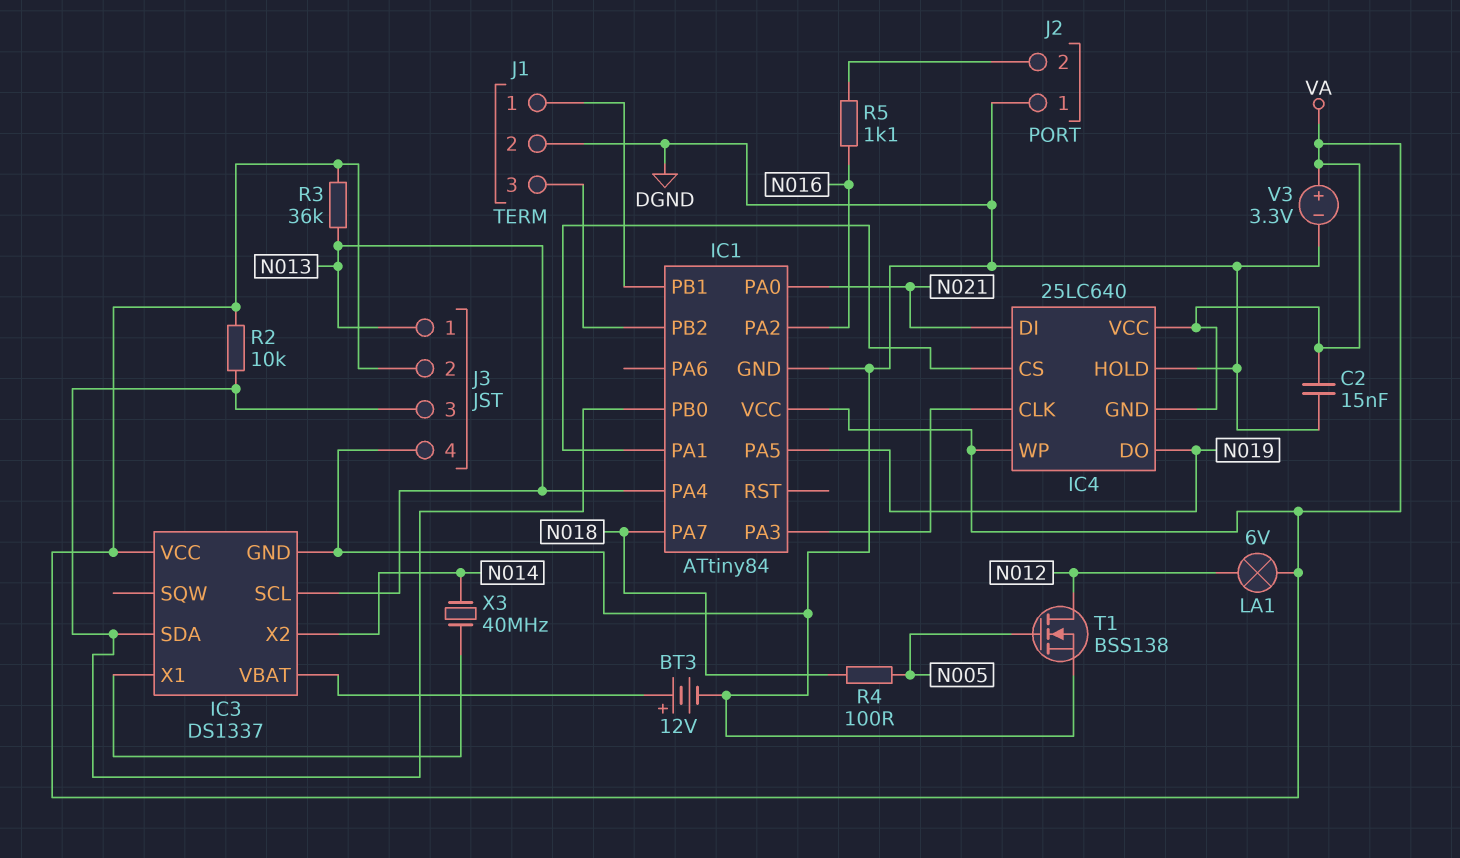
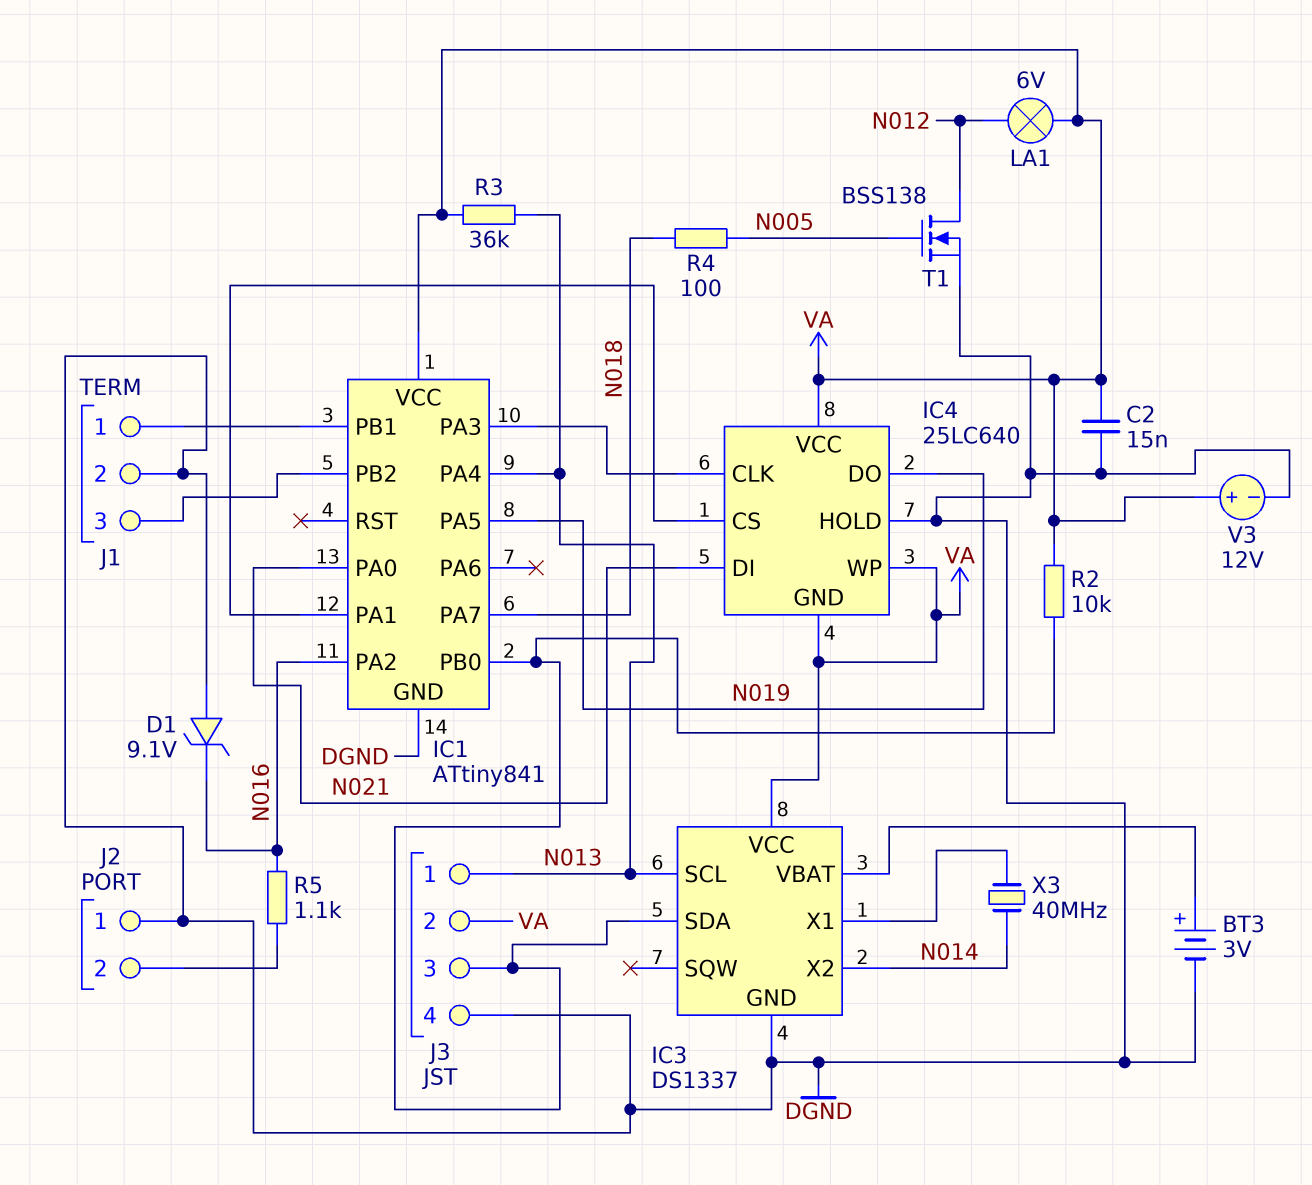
BT3: 12V (plus IC3/VBAT, minus DGND) -> 3V (plus IC3/VBAT, minus DGND)
D1: none -> zener 9.1V (A DGND, K N016)
IC1: ATtiny84 -> ATtiny841
V3: 3.3V (plus VA, minus DGND) -> 12V (plus VA, minus DGND)

